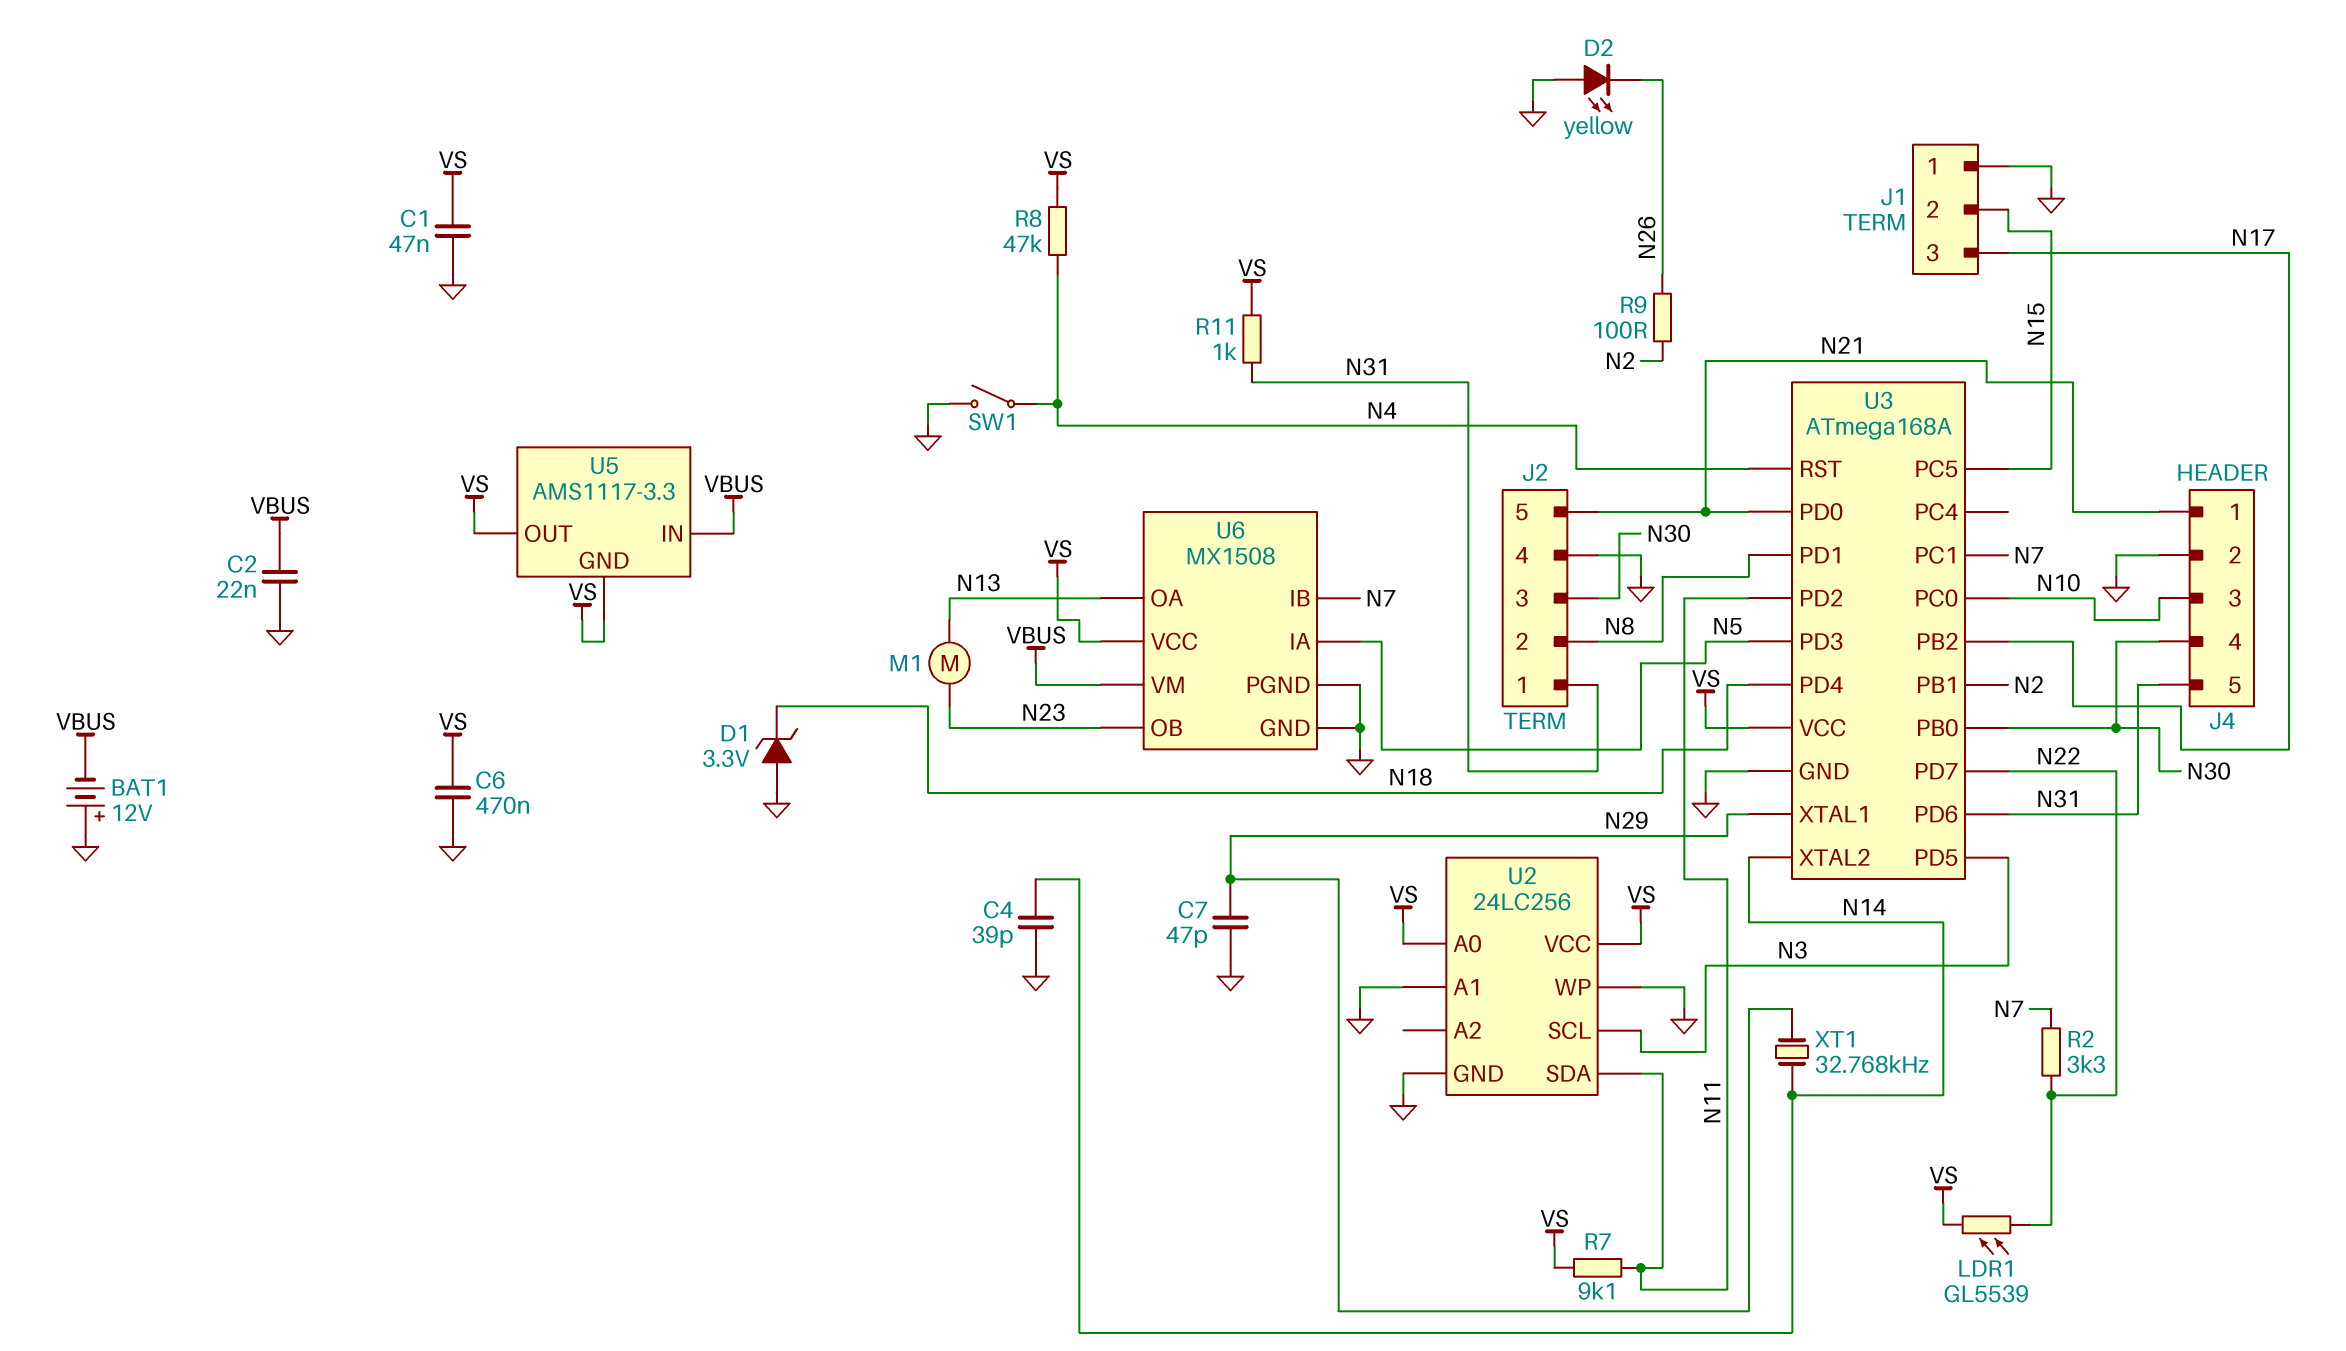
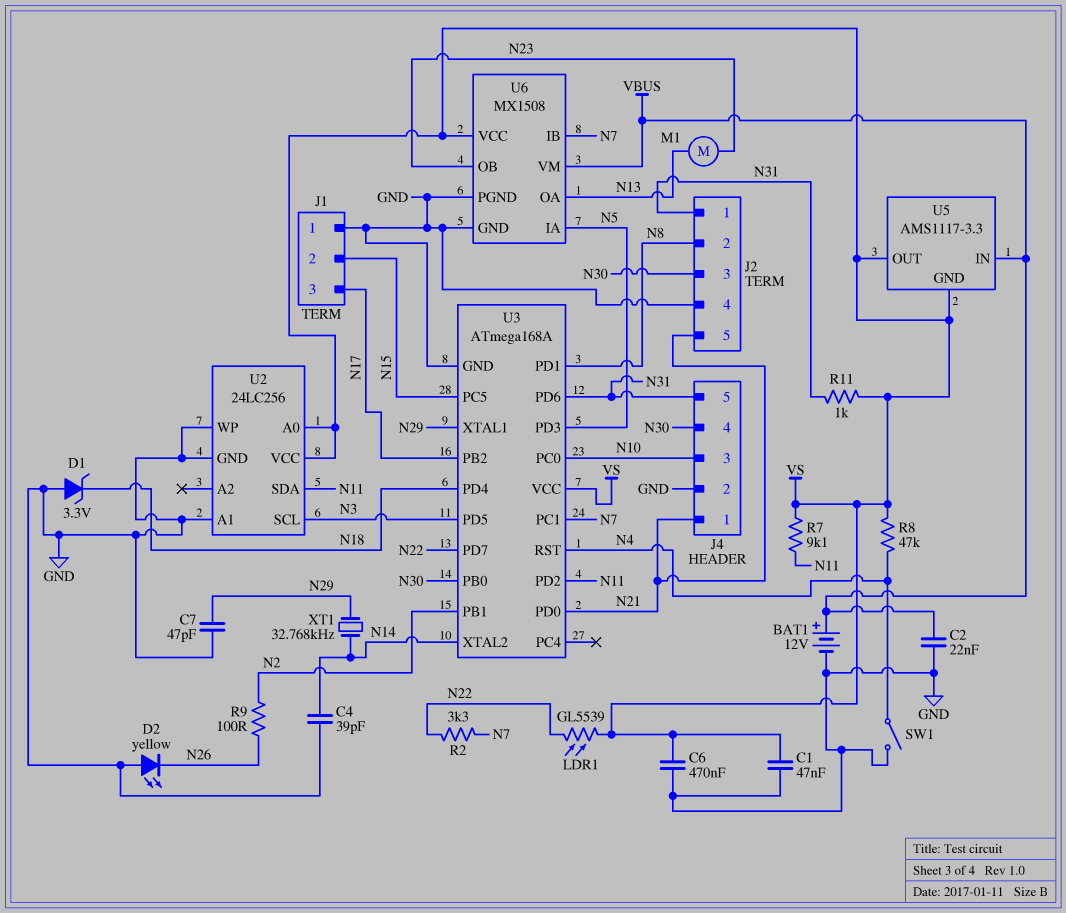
BAT1: 12V (plus GND, minus VBUS) -> 12V (plus VBUS, minus GND)

